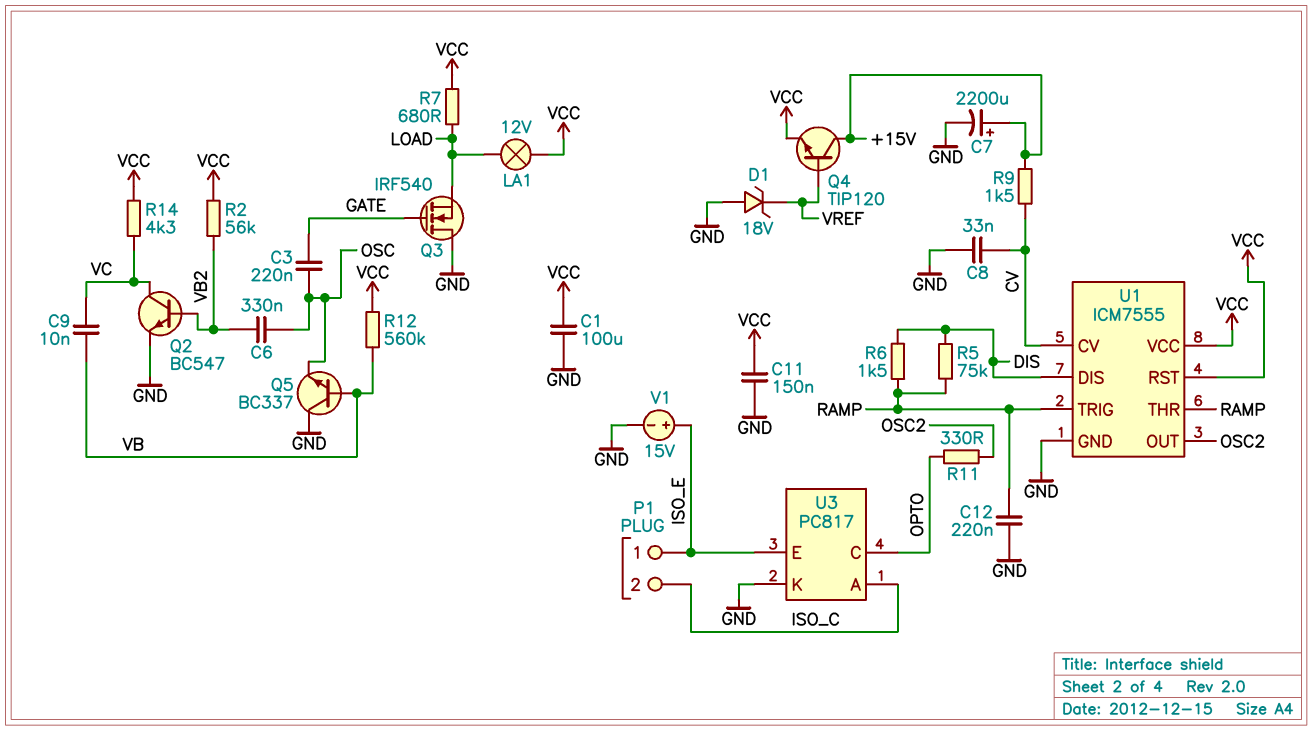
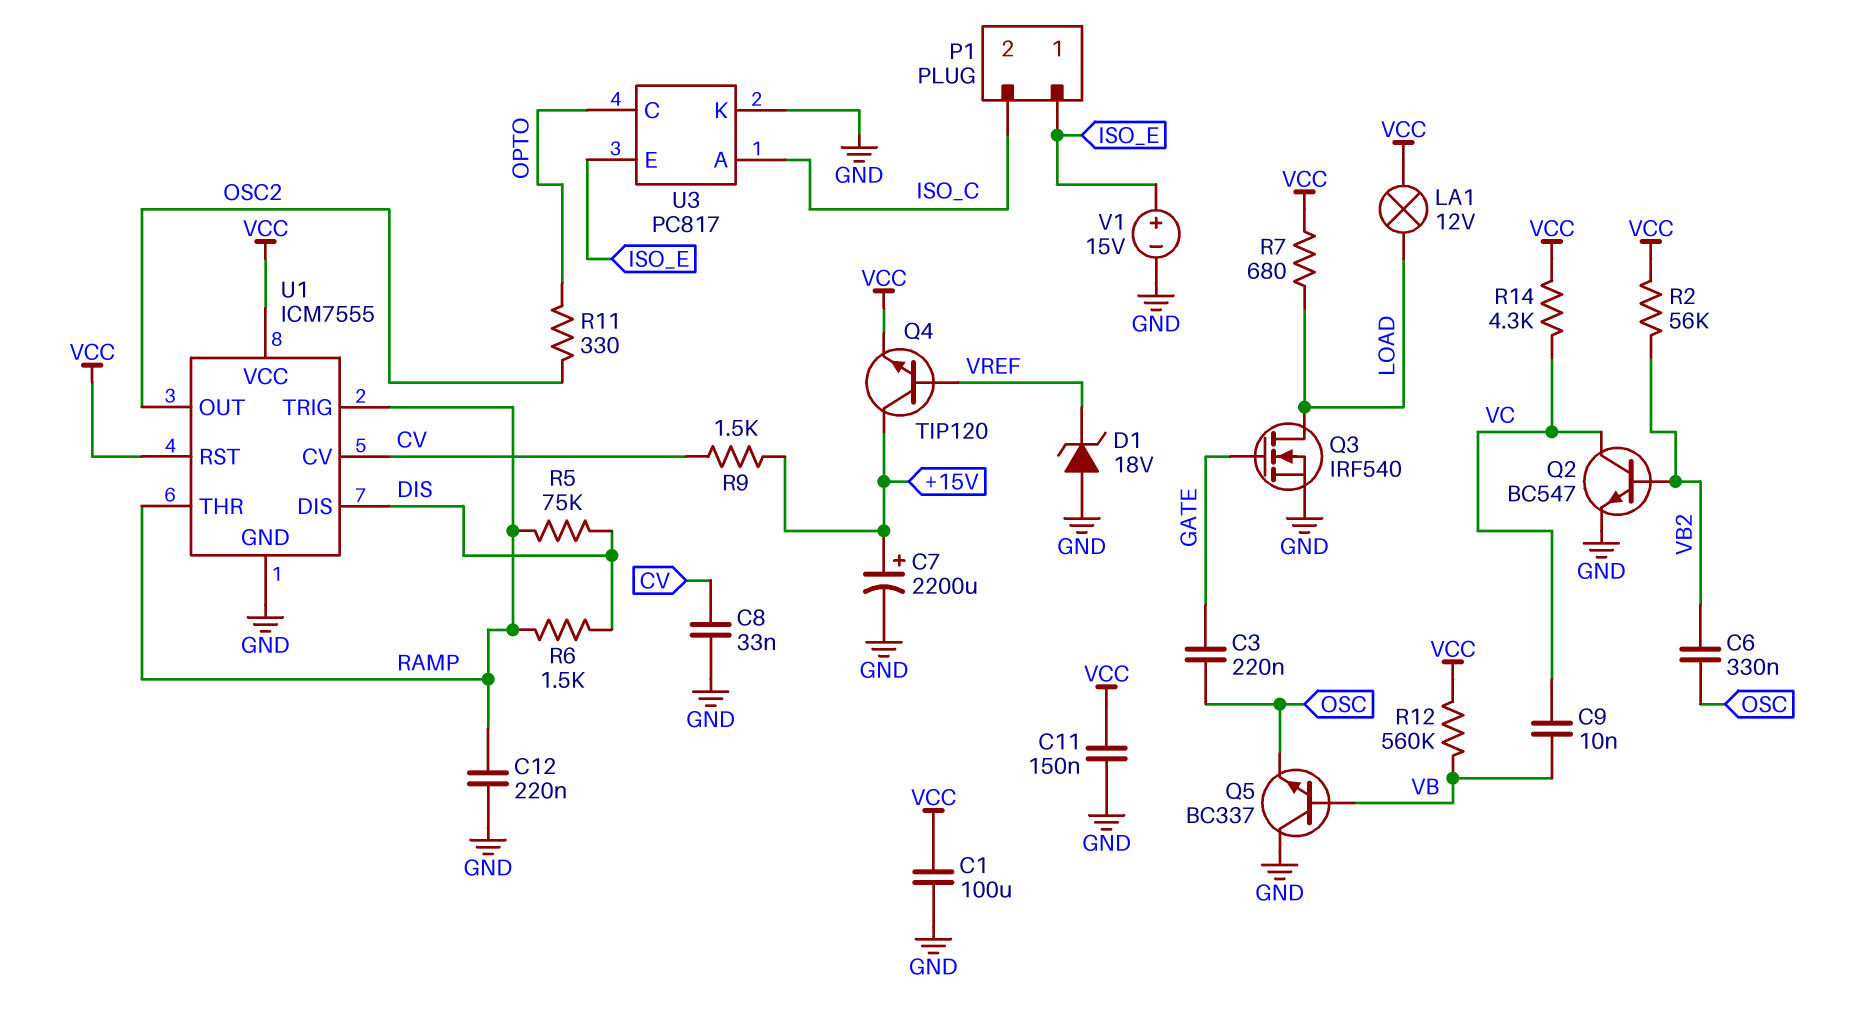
Q3: NMOS IRF540 (G GATE, D GND, S LOAD) -> NMOS IRF540 (G GATE, D LOAD, S GND)

